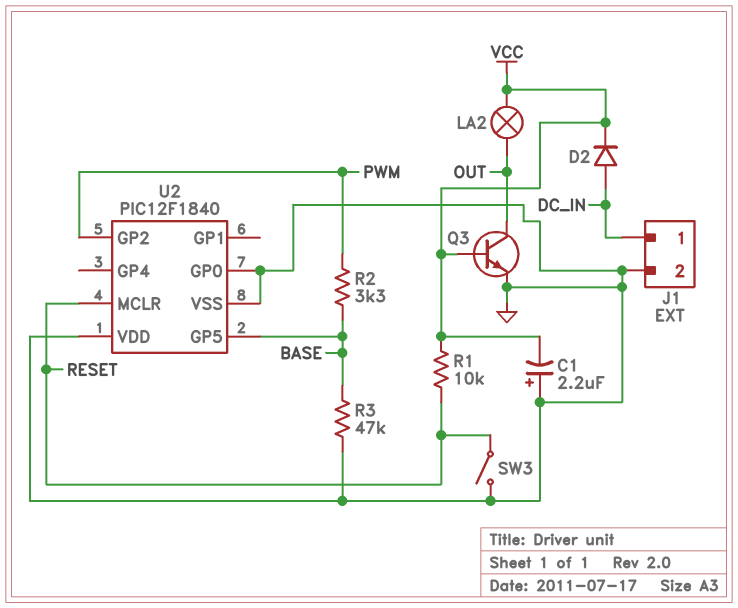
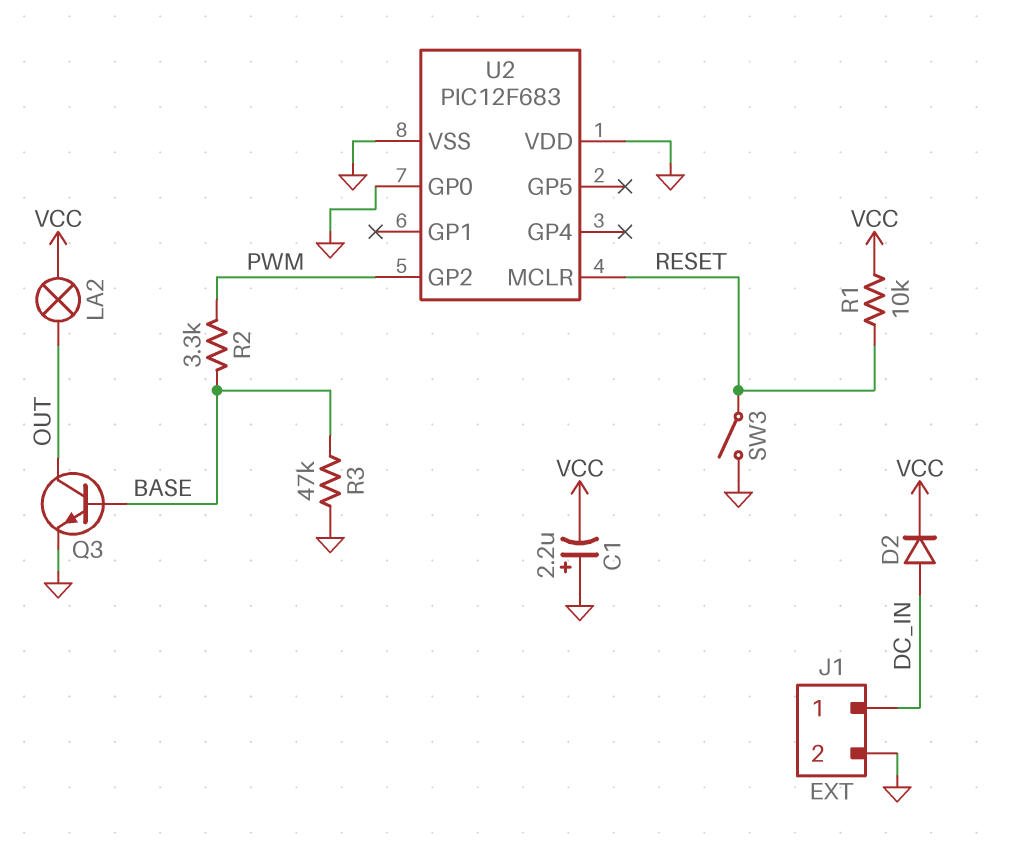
Q3: NPN (B VCC, C OUT, E GND) -> NPN (B BASE, C OUT, E GND)
U2: PIC12F1840 -> PIC12F683
U2 pin GP5: BASE -> none

